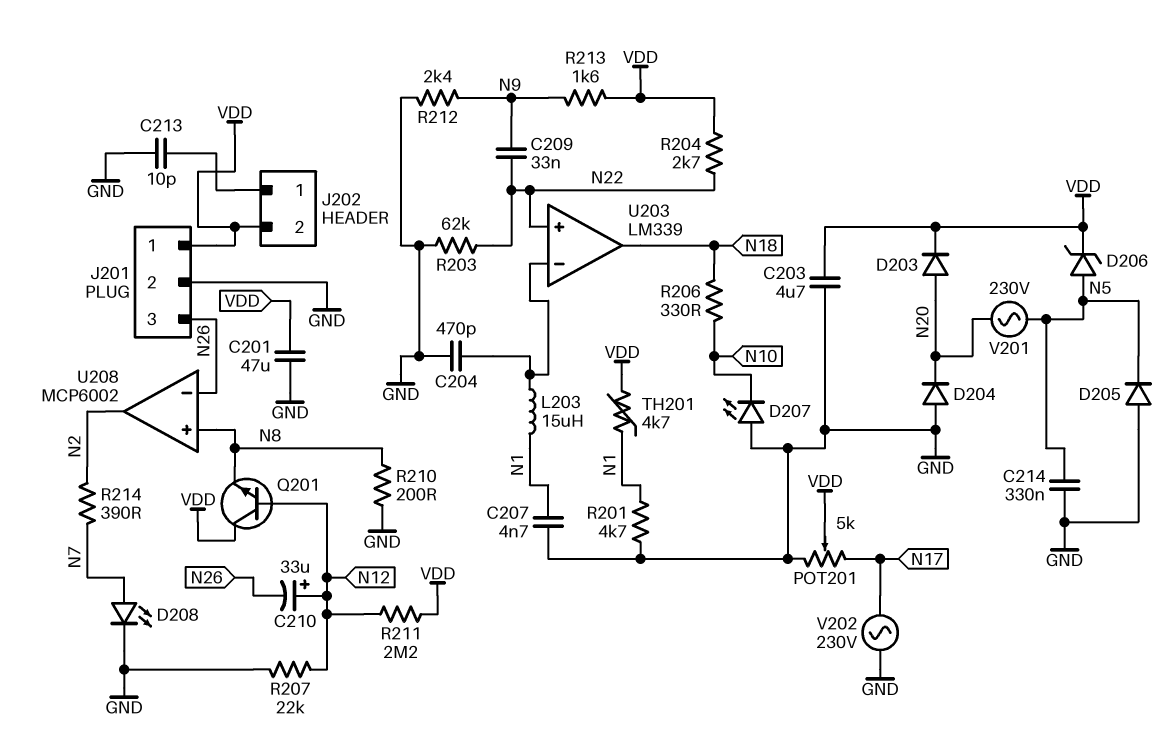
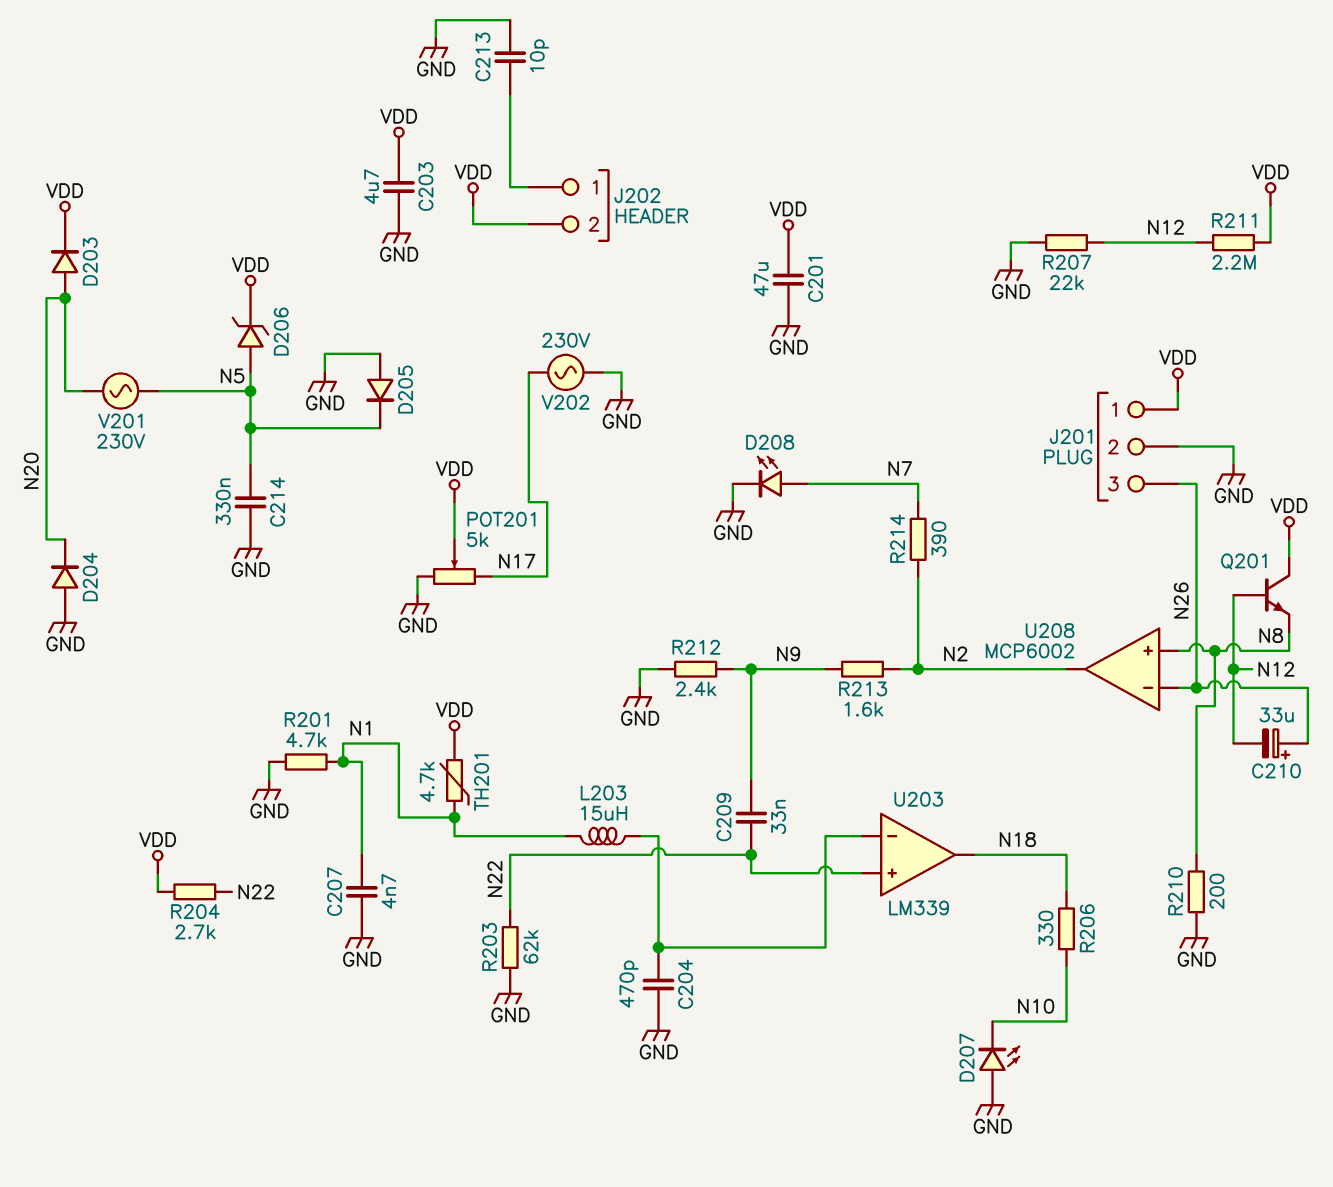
C210: 33uF (plus N12, minus N26) -> 33uF (plus N26, minus N12)
R213: 1.6k (N9, VDD) -> 1.6k (N2, N9)

